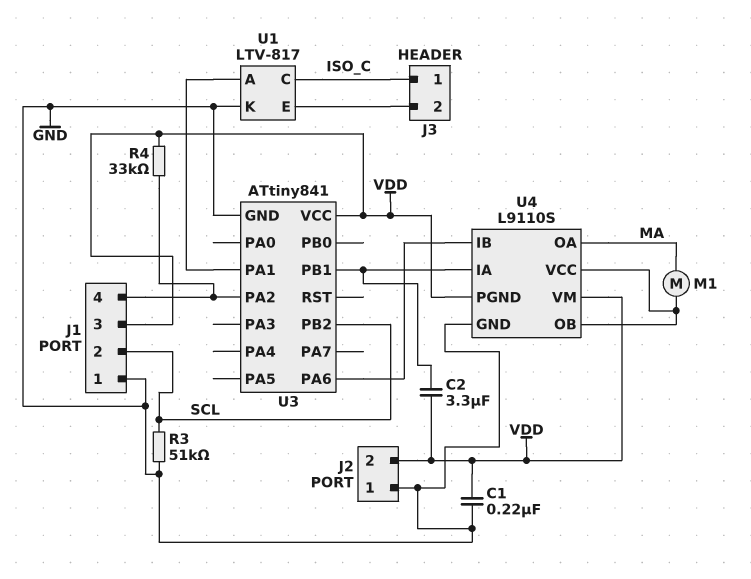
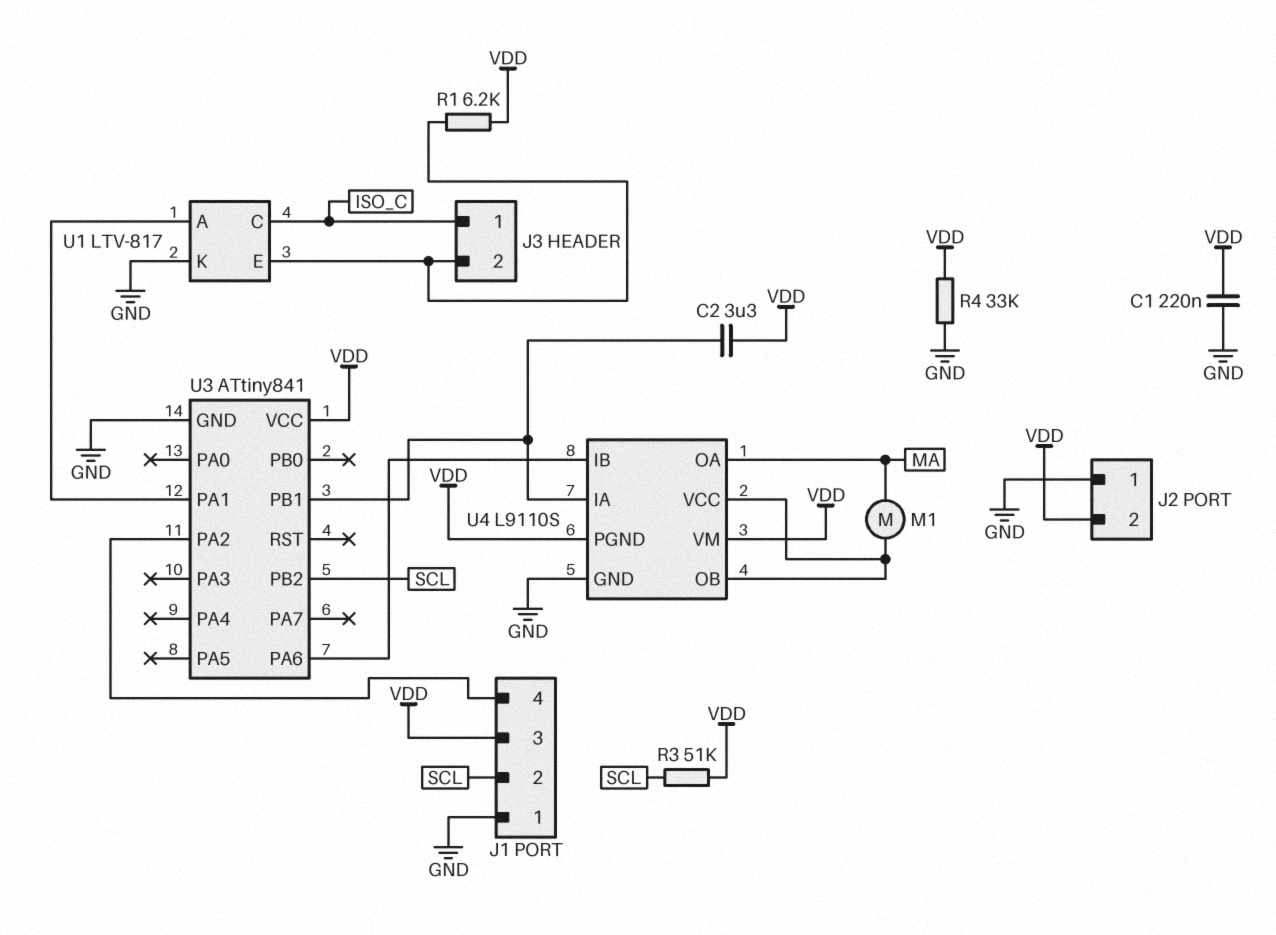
R1: none -> 6.2k (J3/2, VDD)
R3: 51k (GND, SCL) -> 51k (SCL, VDD)
R4: 33k (J1/4, VDD) -> 33k (GND, VDD)

